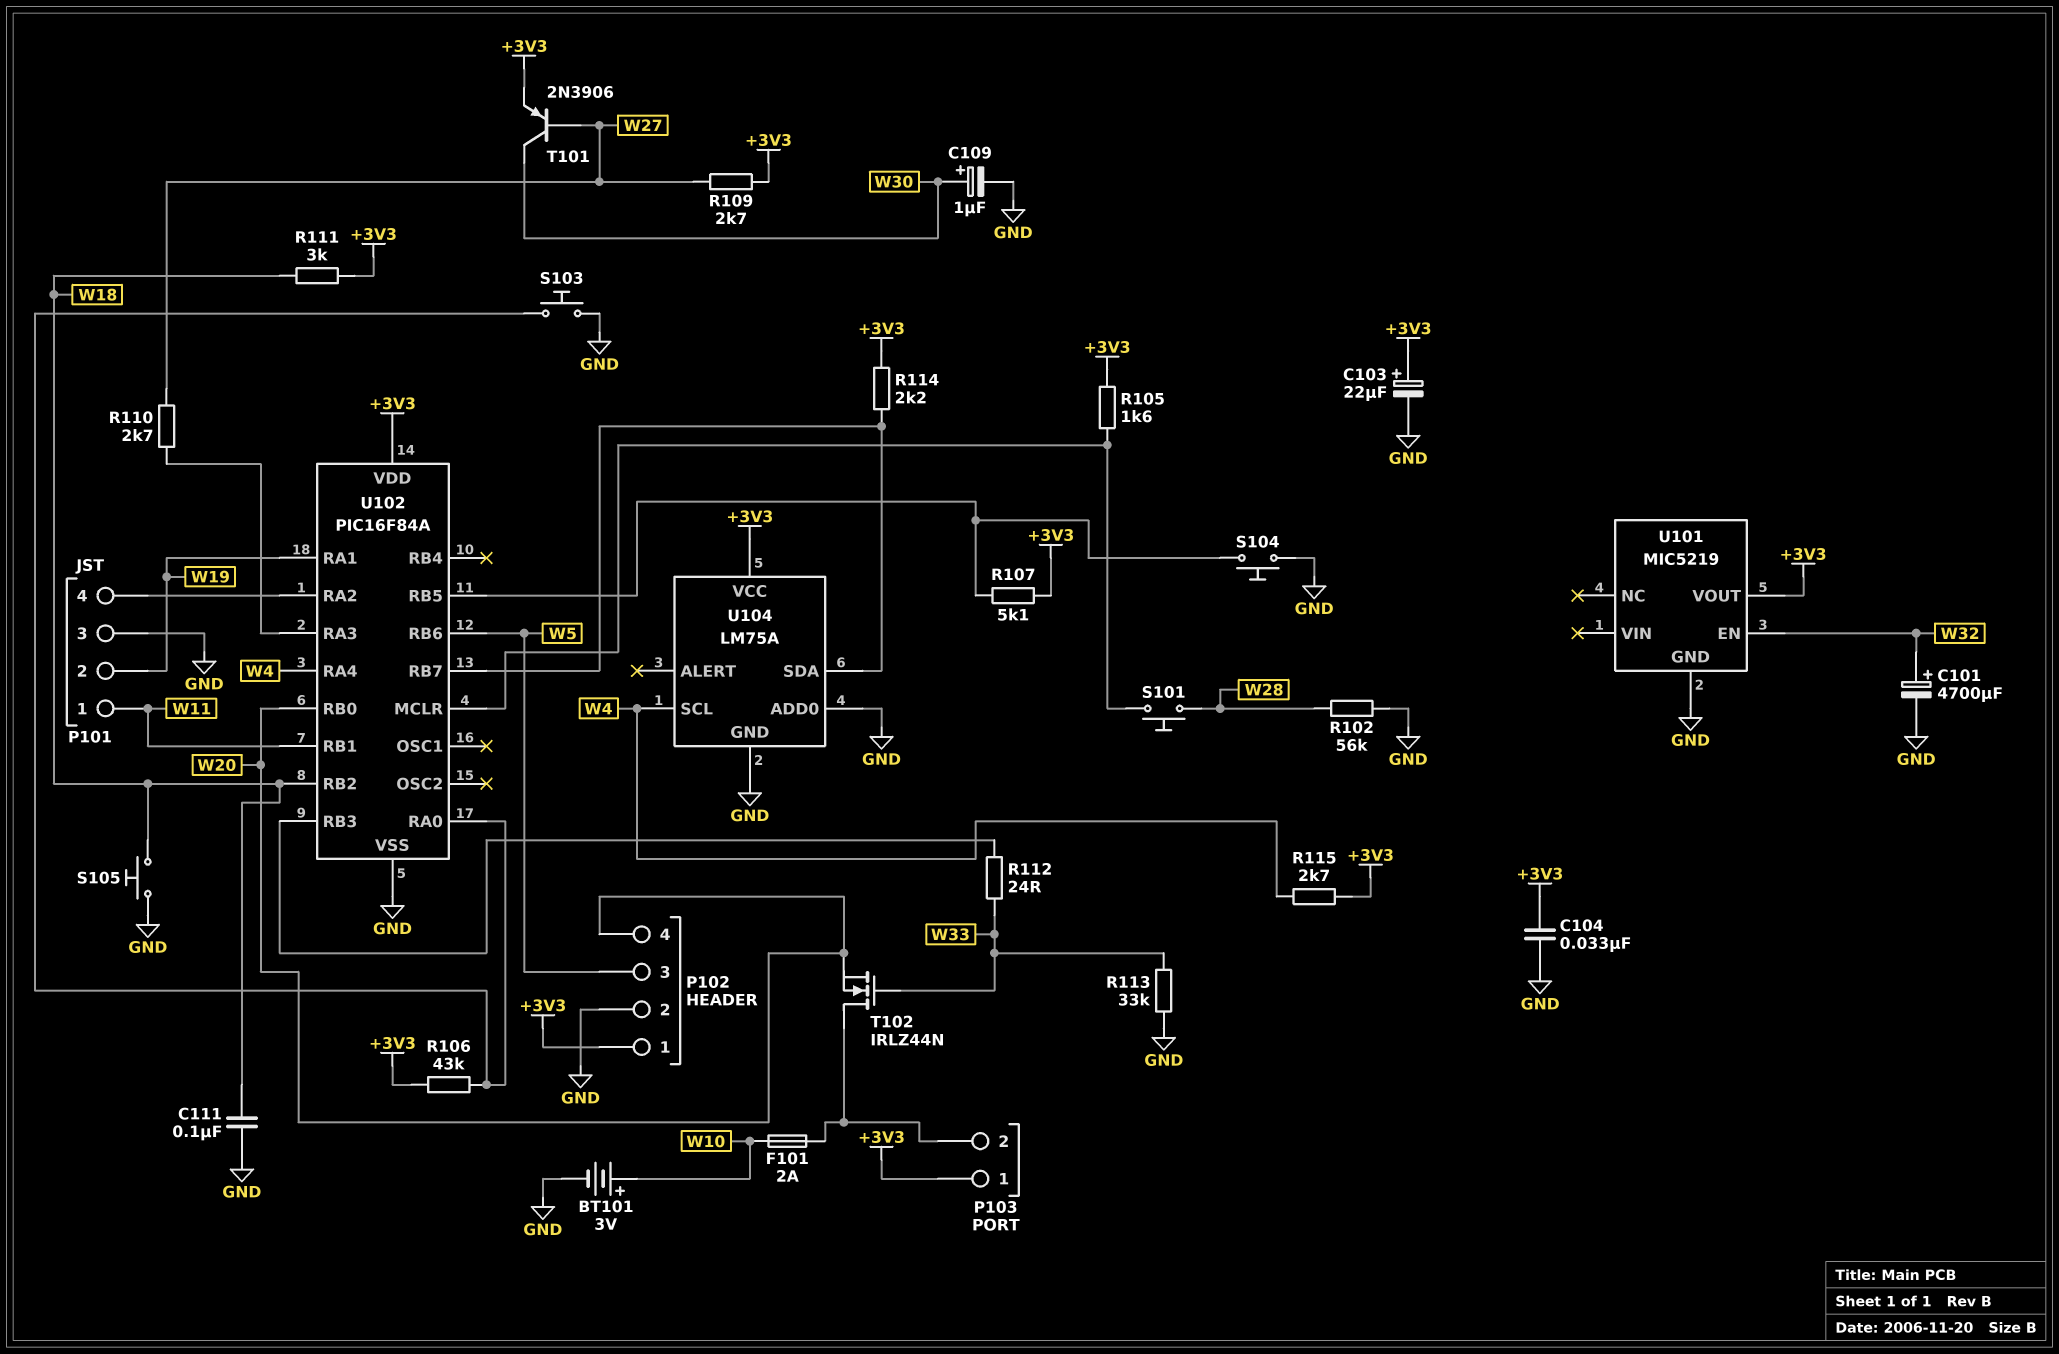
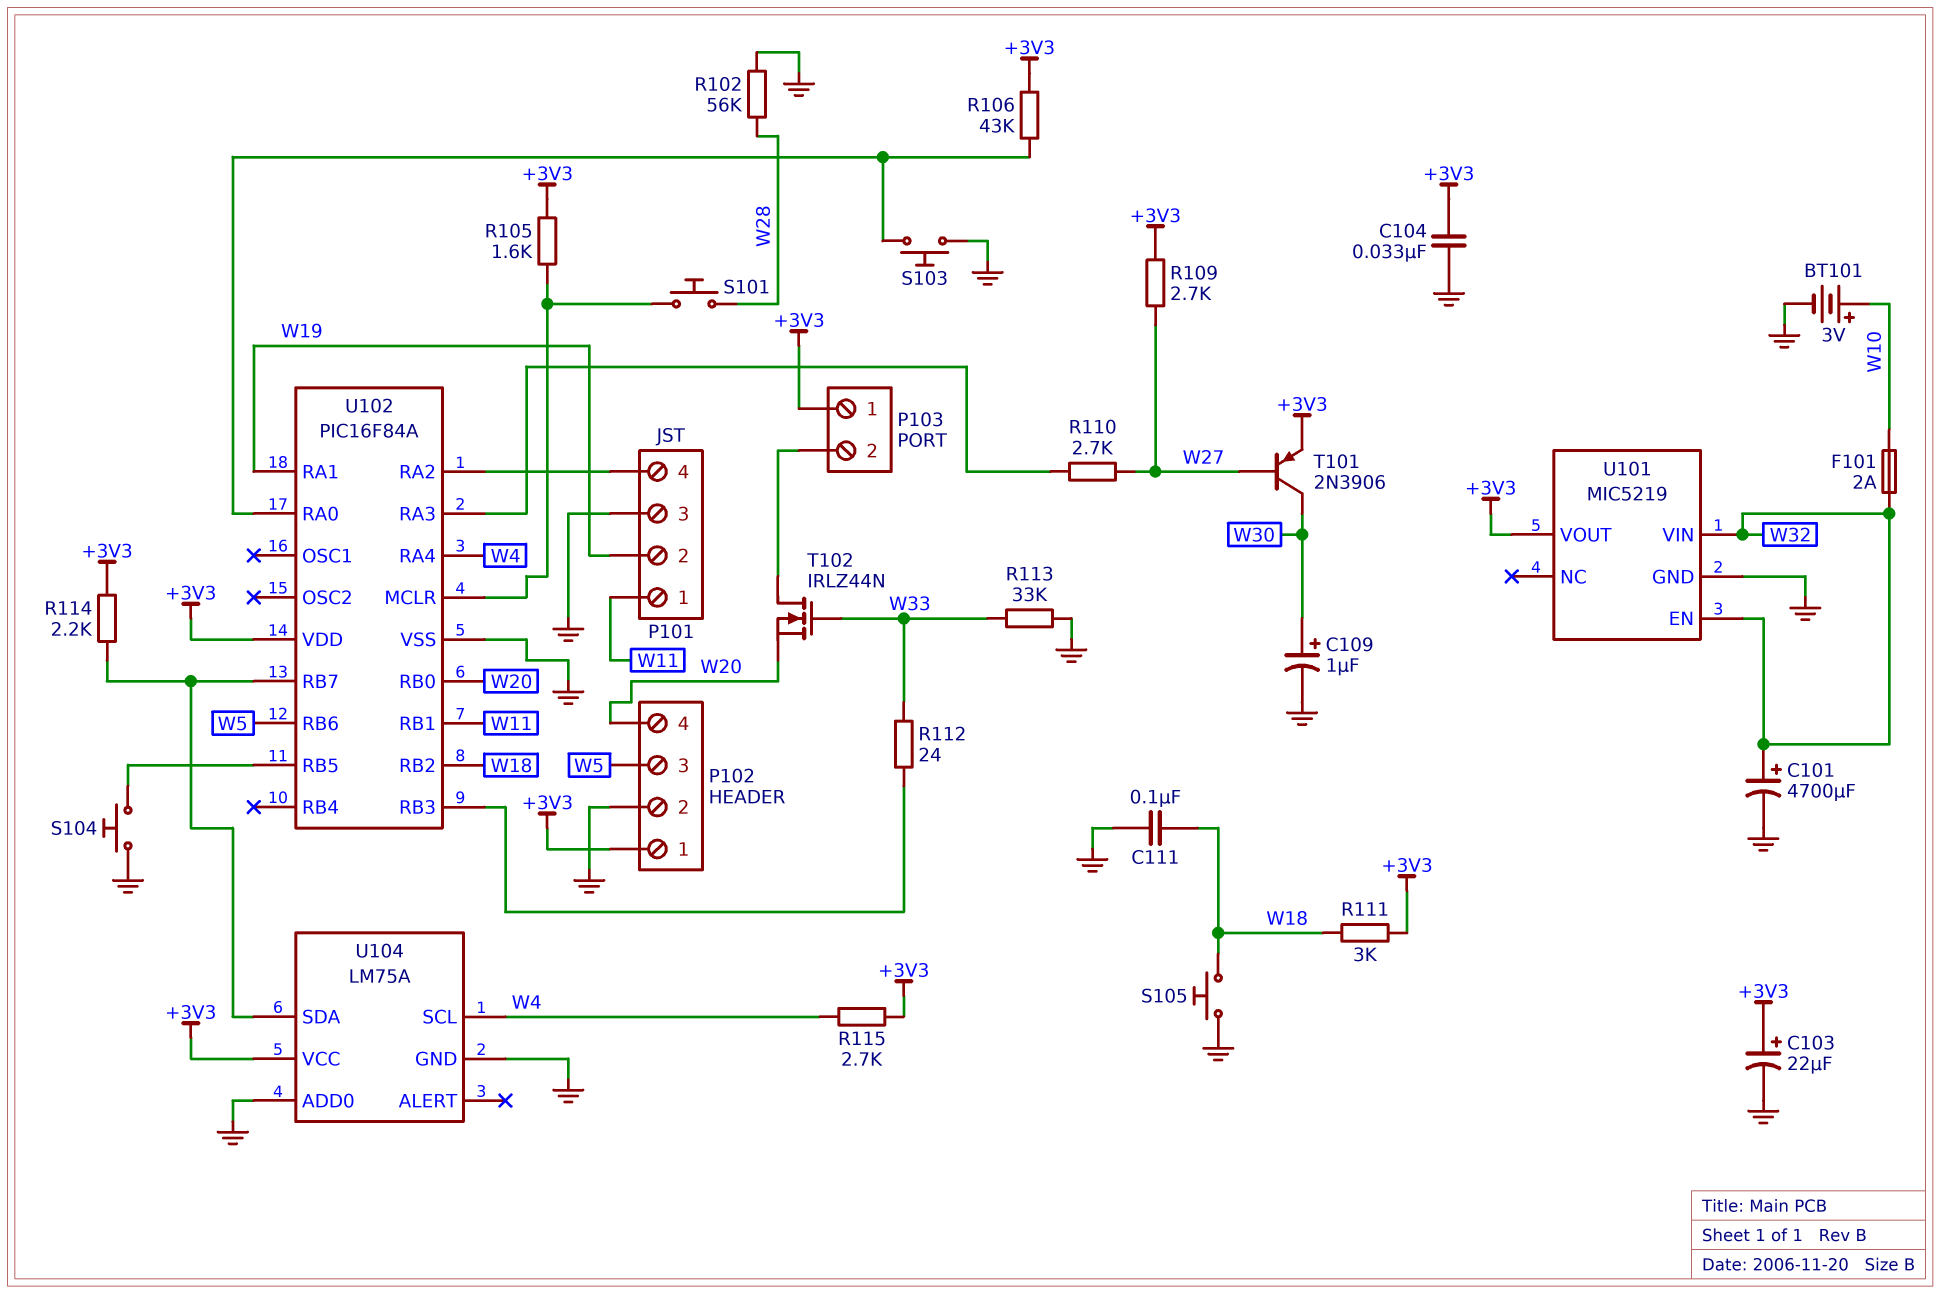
F101: 2A (P103/2, W10) -> 2A (W10, W32)
R107: 5.1k (+3V3, U102/RB5) -> none
U101 pin VIN: none -> W32

